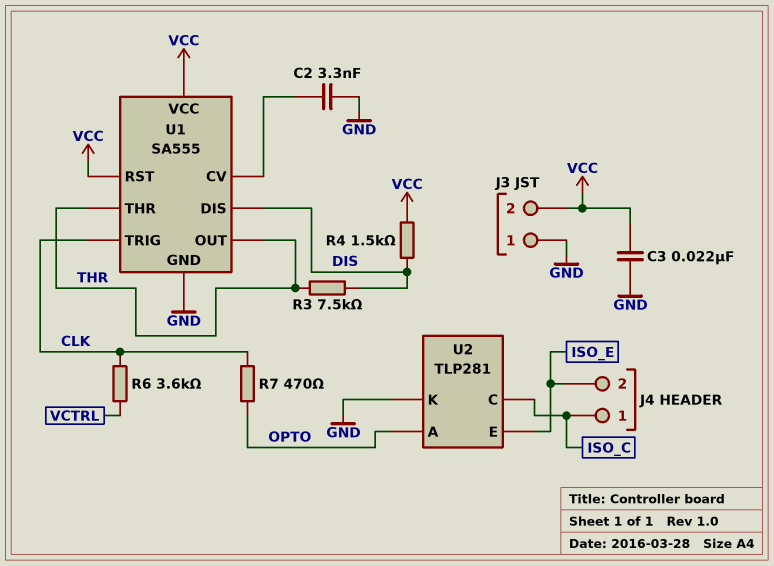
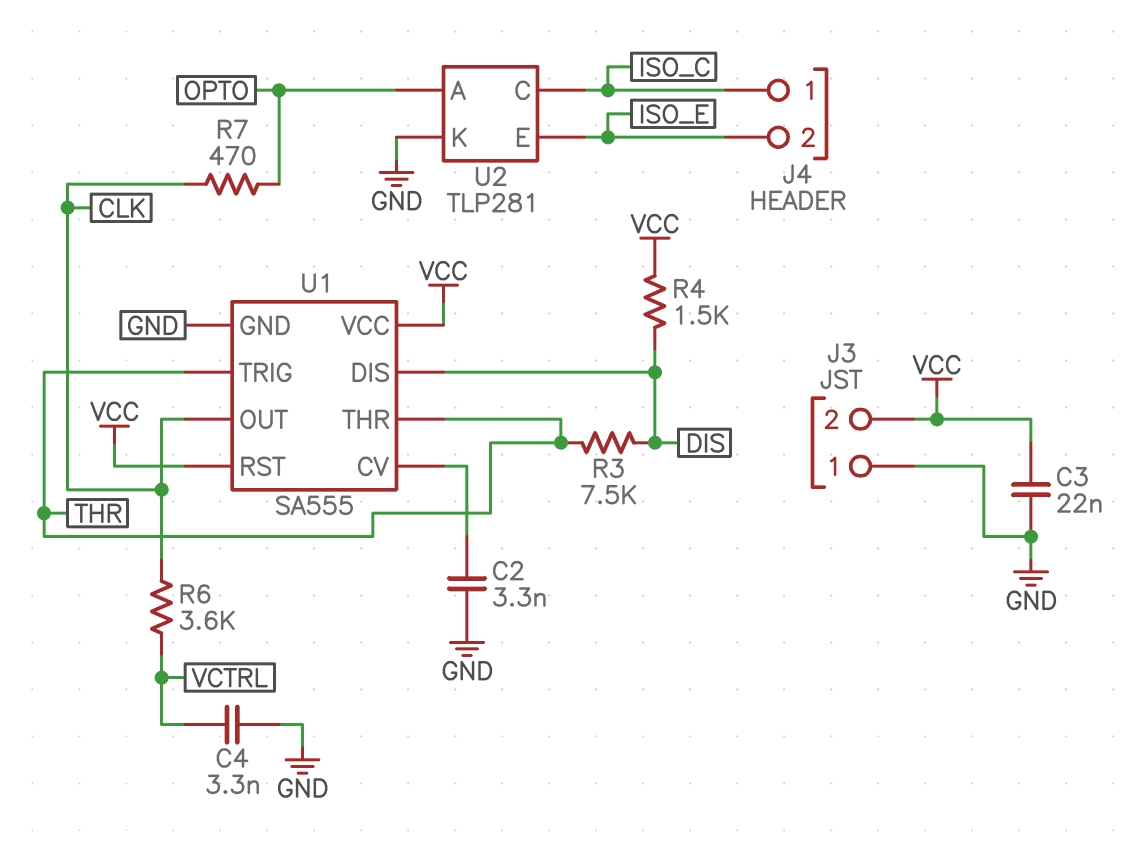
C4: none -> 3.3nF (GND, VCTRL)
U1 pin OUT: THR -> CLK
U1 pin TRIG: CLK -> THR

